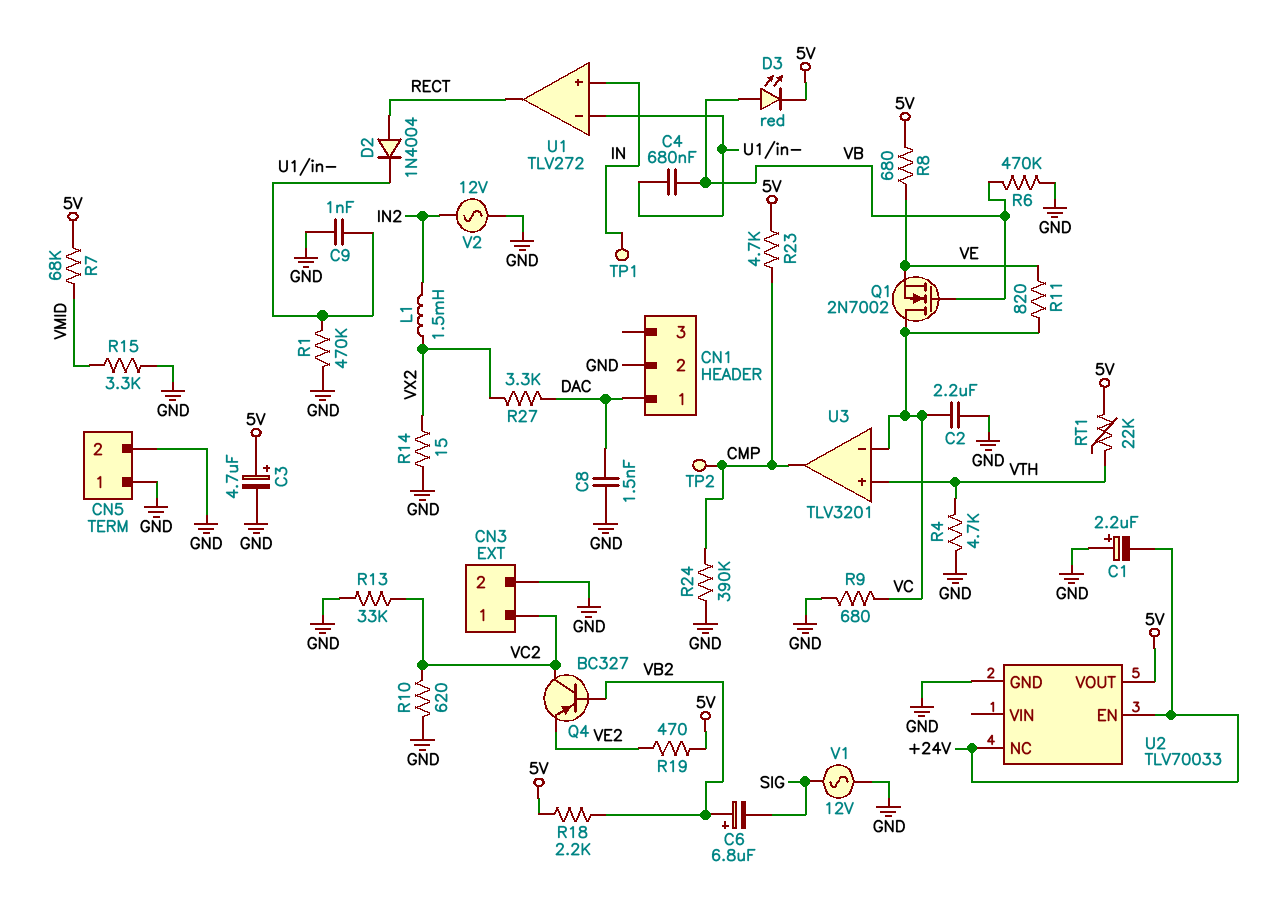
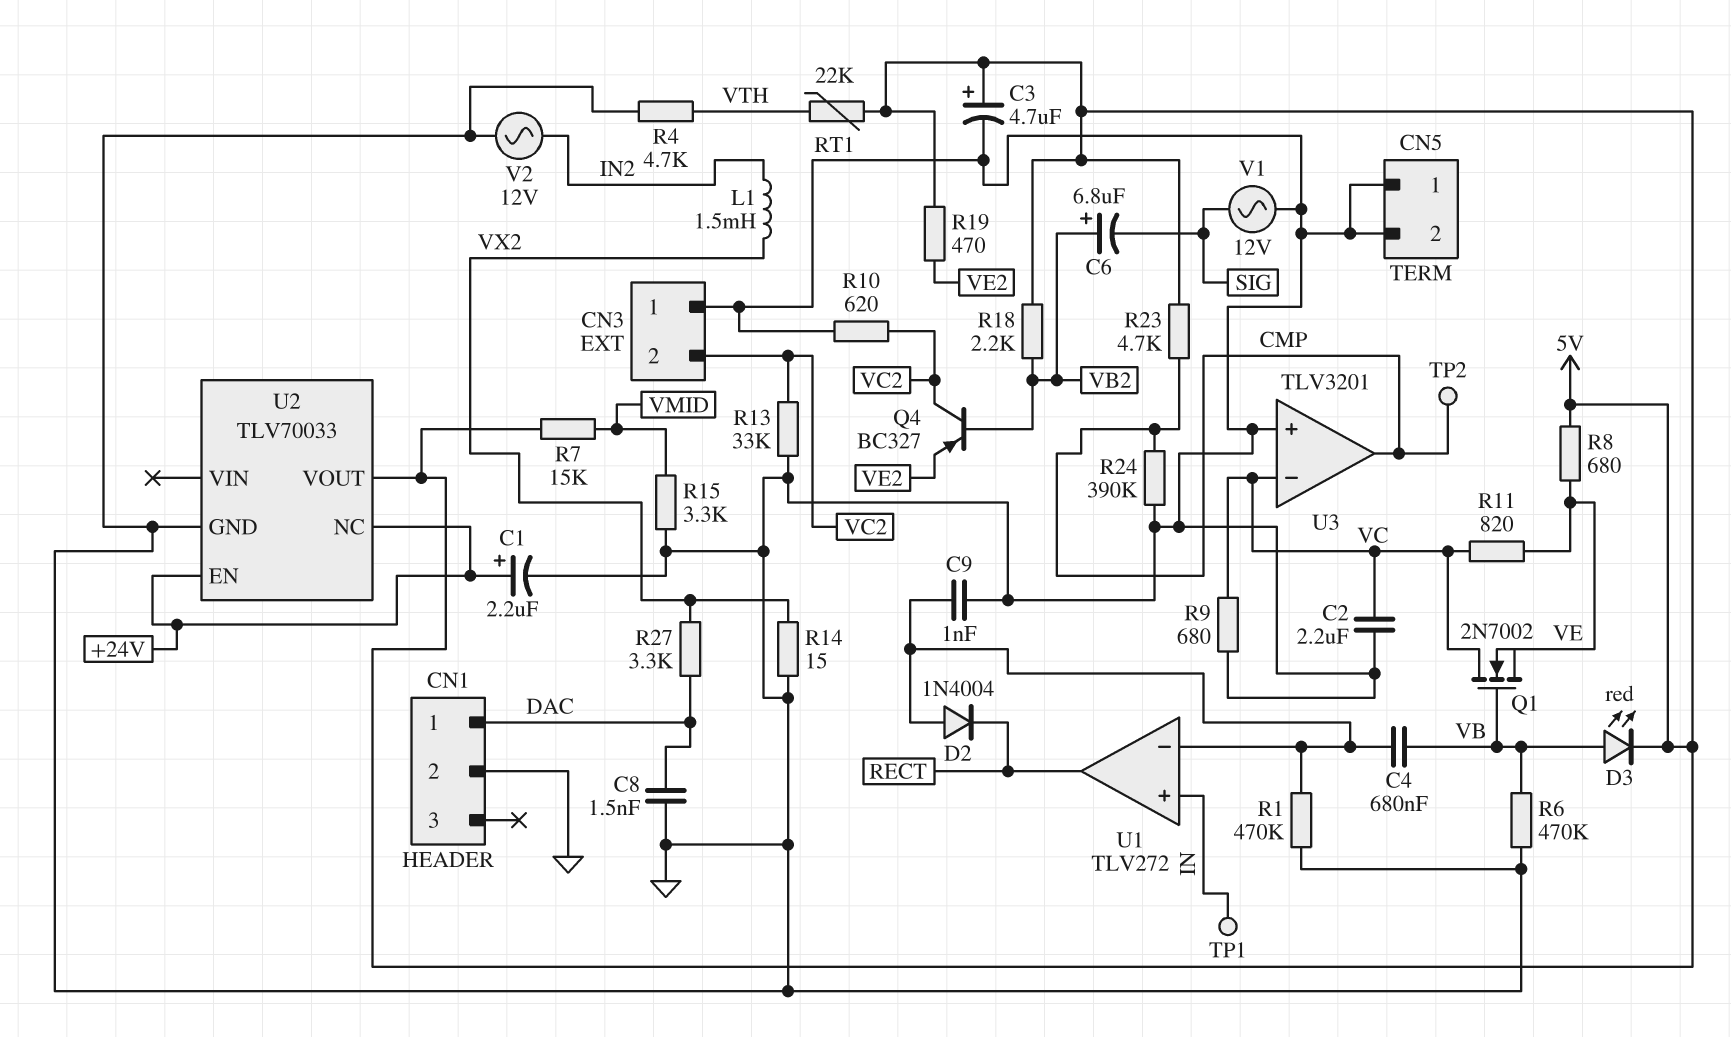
C1: 2.2uF (plus GND, minus +24V) -> 2.2uF (plus +24V, minus GND)
CN3 pin 1: VC2 -> GND
CN3 pin 2: GND -> VC2
D2: diode 1N4004 (A RECT, K U1/in-) -> diode 1N4004 (A U1/in-, K RECT)
R7: 68k (5V, VMID) -> 15k (5V, VMID)
U3 pin in+: VTH -> GND

